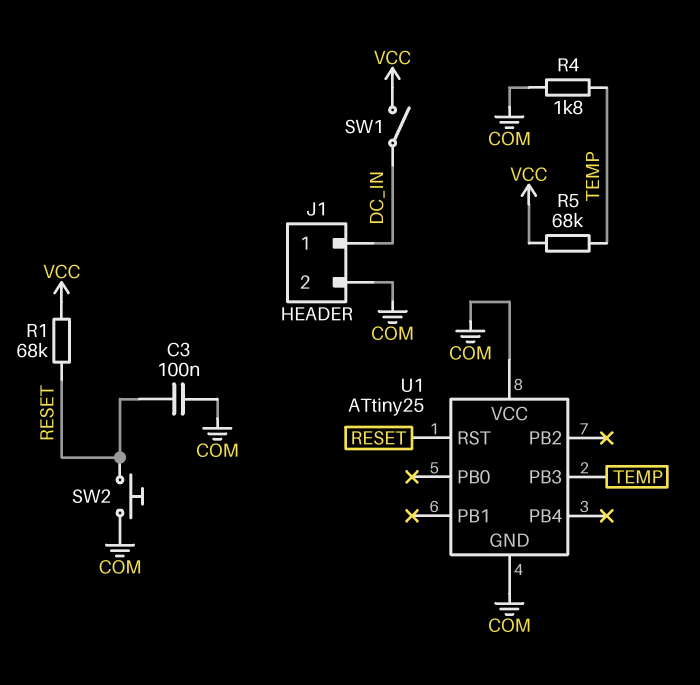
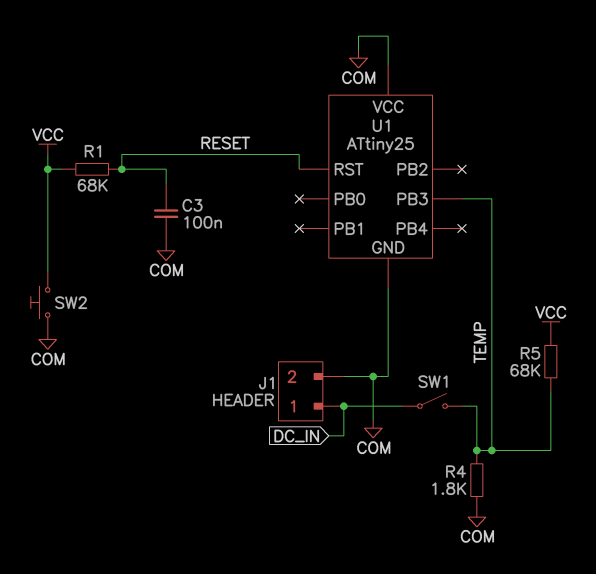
SW1: switch (DC_IN, VCC) -> switch (DC_IN, TEMP)
SW2: button (COM, RESET) -> button (COM, VCC)

